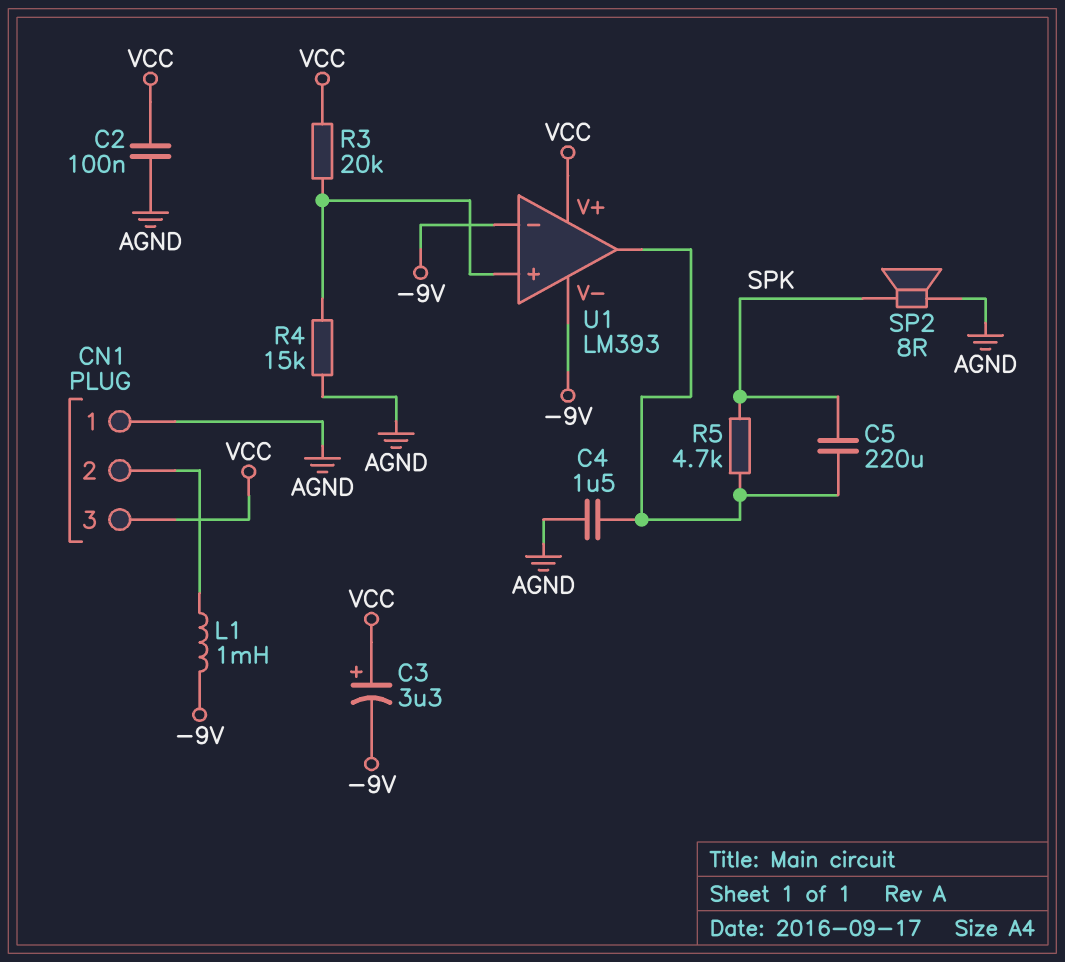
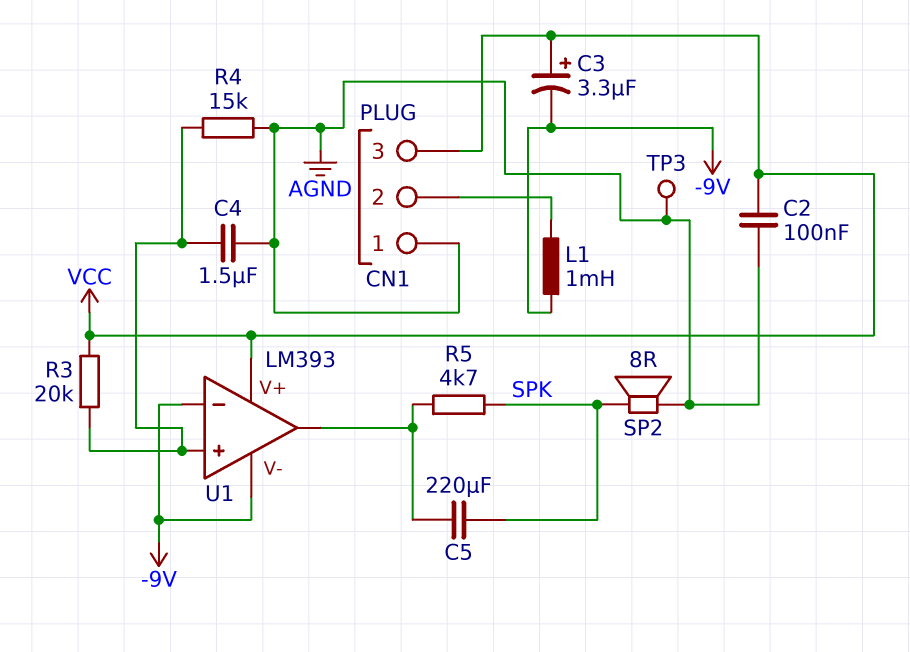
C4: 1.5uF (AGND, U1/out) -> 1.5uF (AGND, U1/in+)
TP3: none -> test point (AGND)

